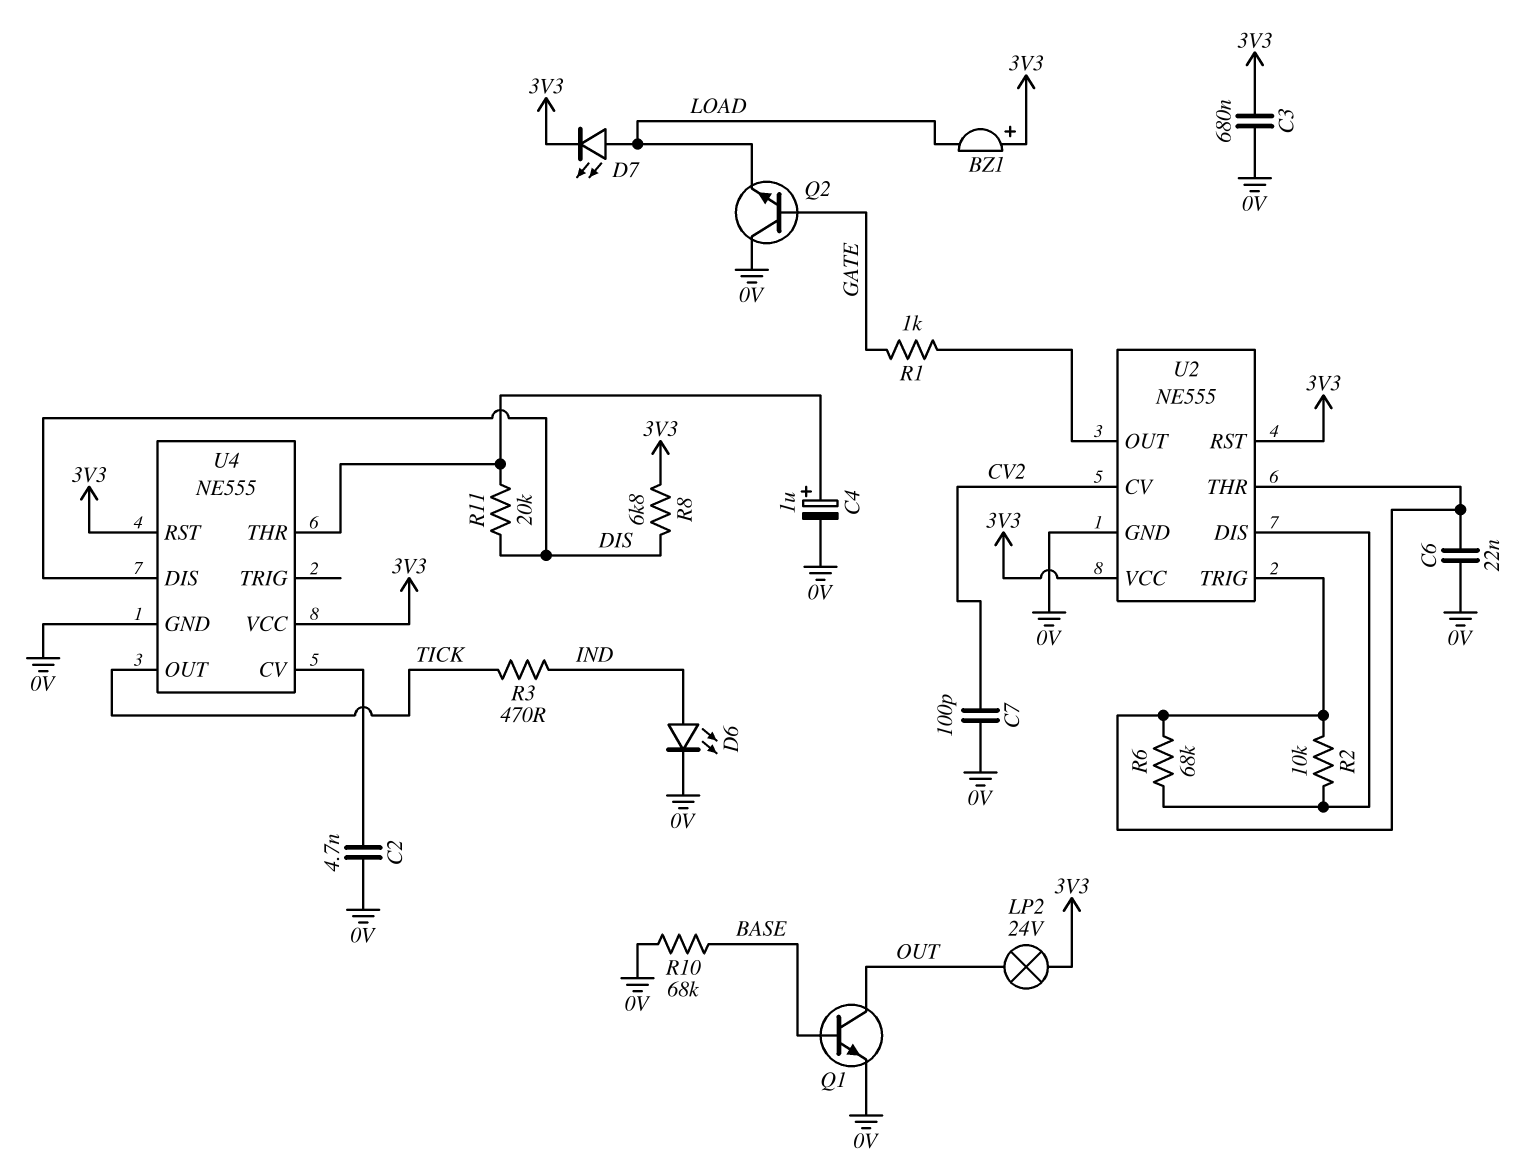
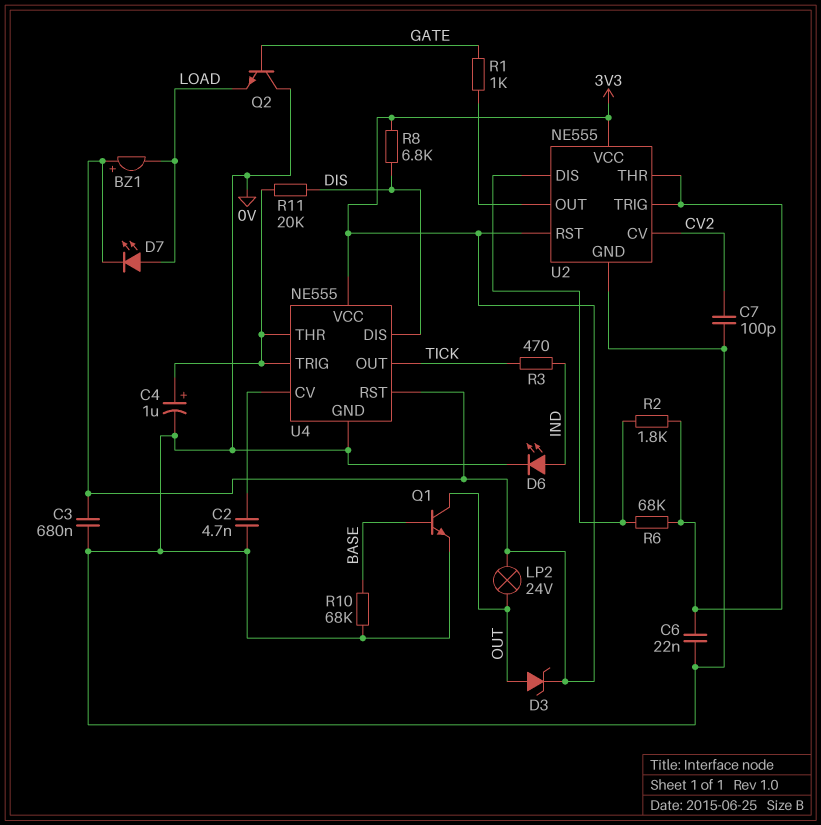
D3: none -> zener (A OUT, K 3V3)
R2: 10k (U2/DIS, U2/THR) -> 1.8k (U2/DIS, U2/THR)
U4 pin TRIG: none -> U4/THR

